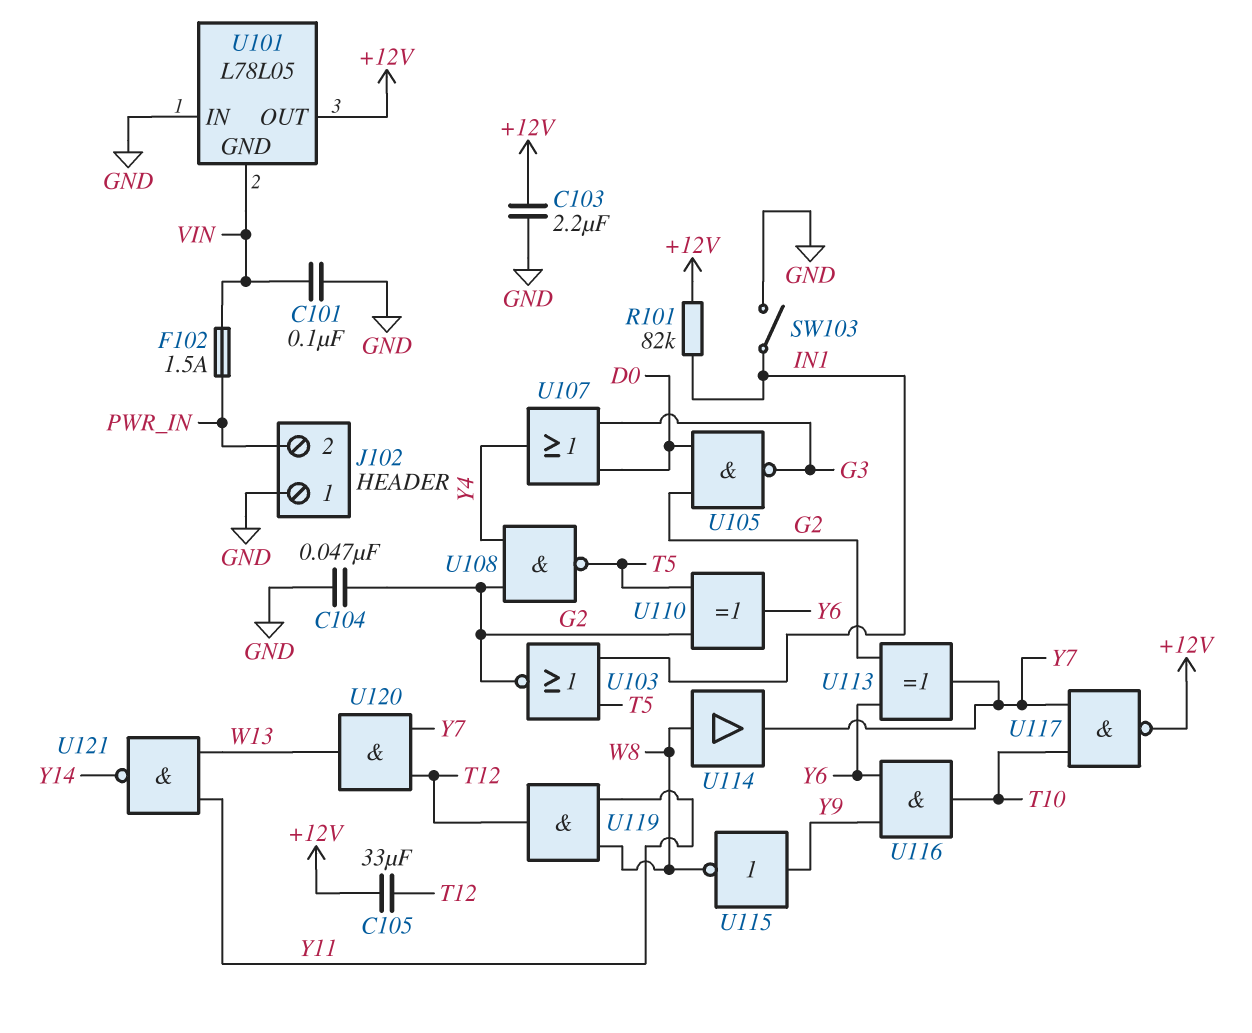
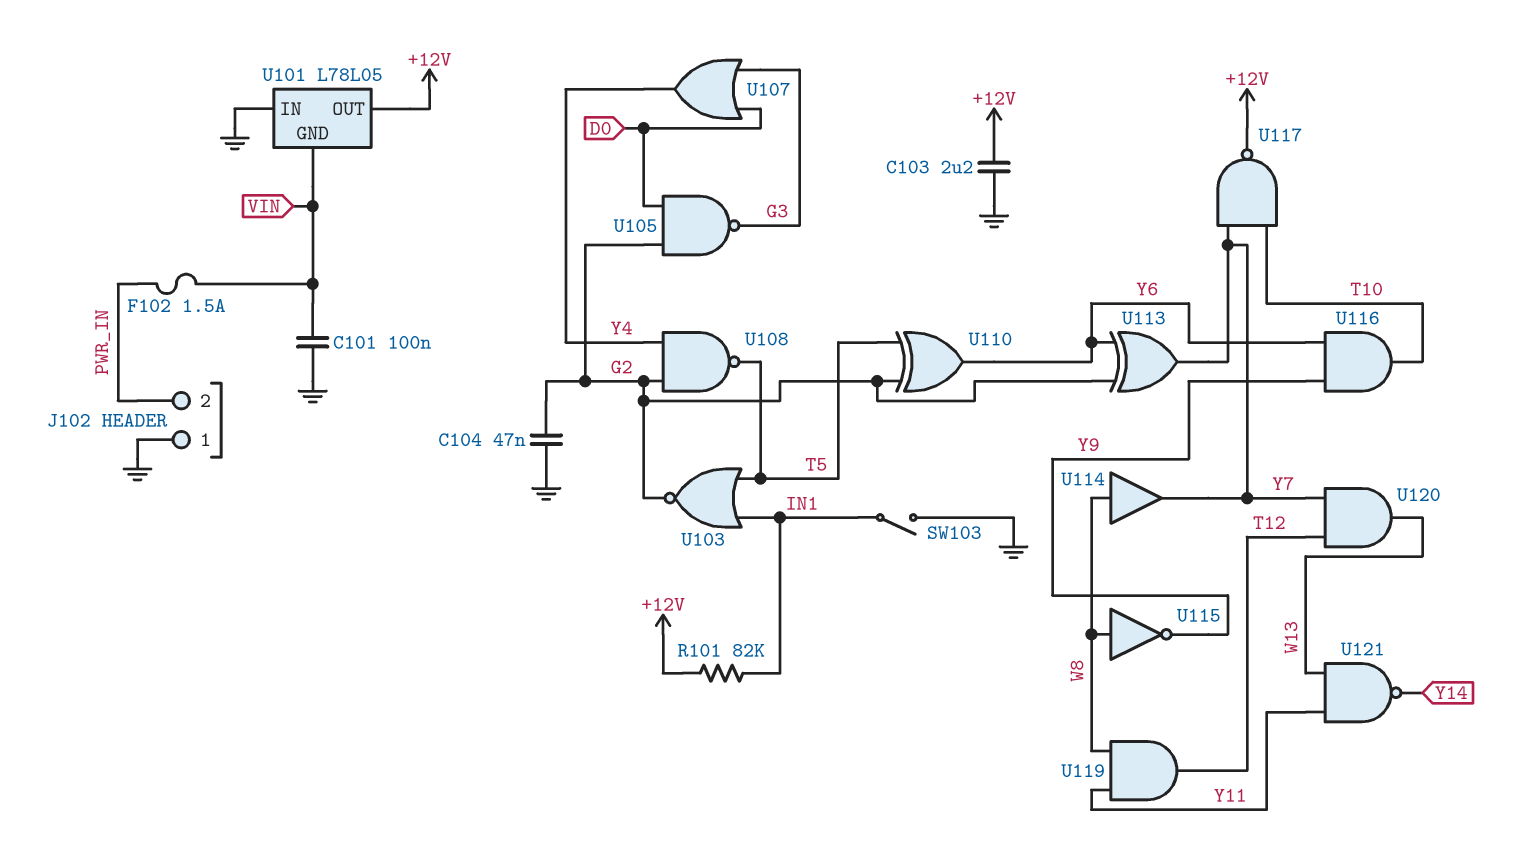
C105: 33uF (+12V, T12) -> none
U115: NOT (in Y9, out W8) -> NOT (in W8, out Y9)

